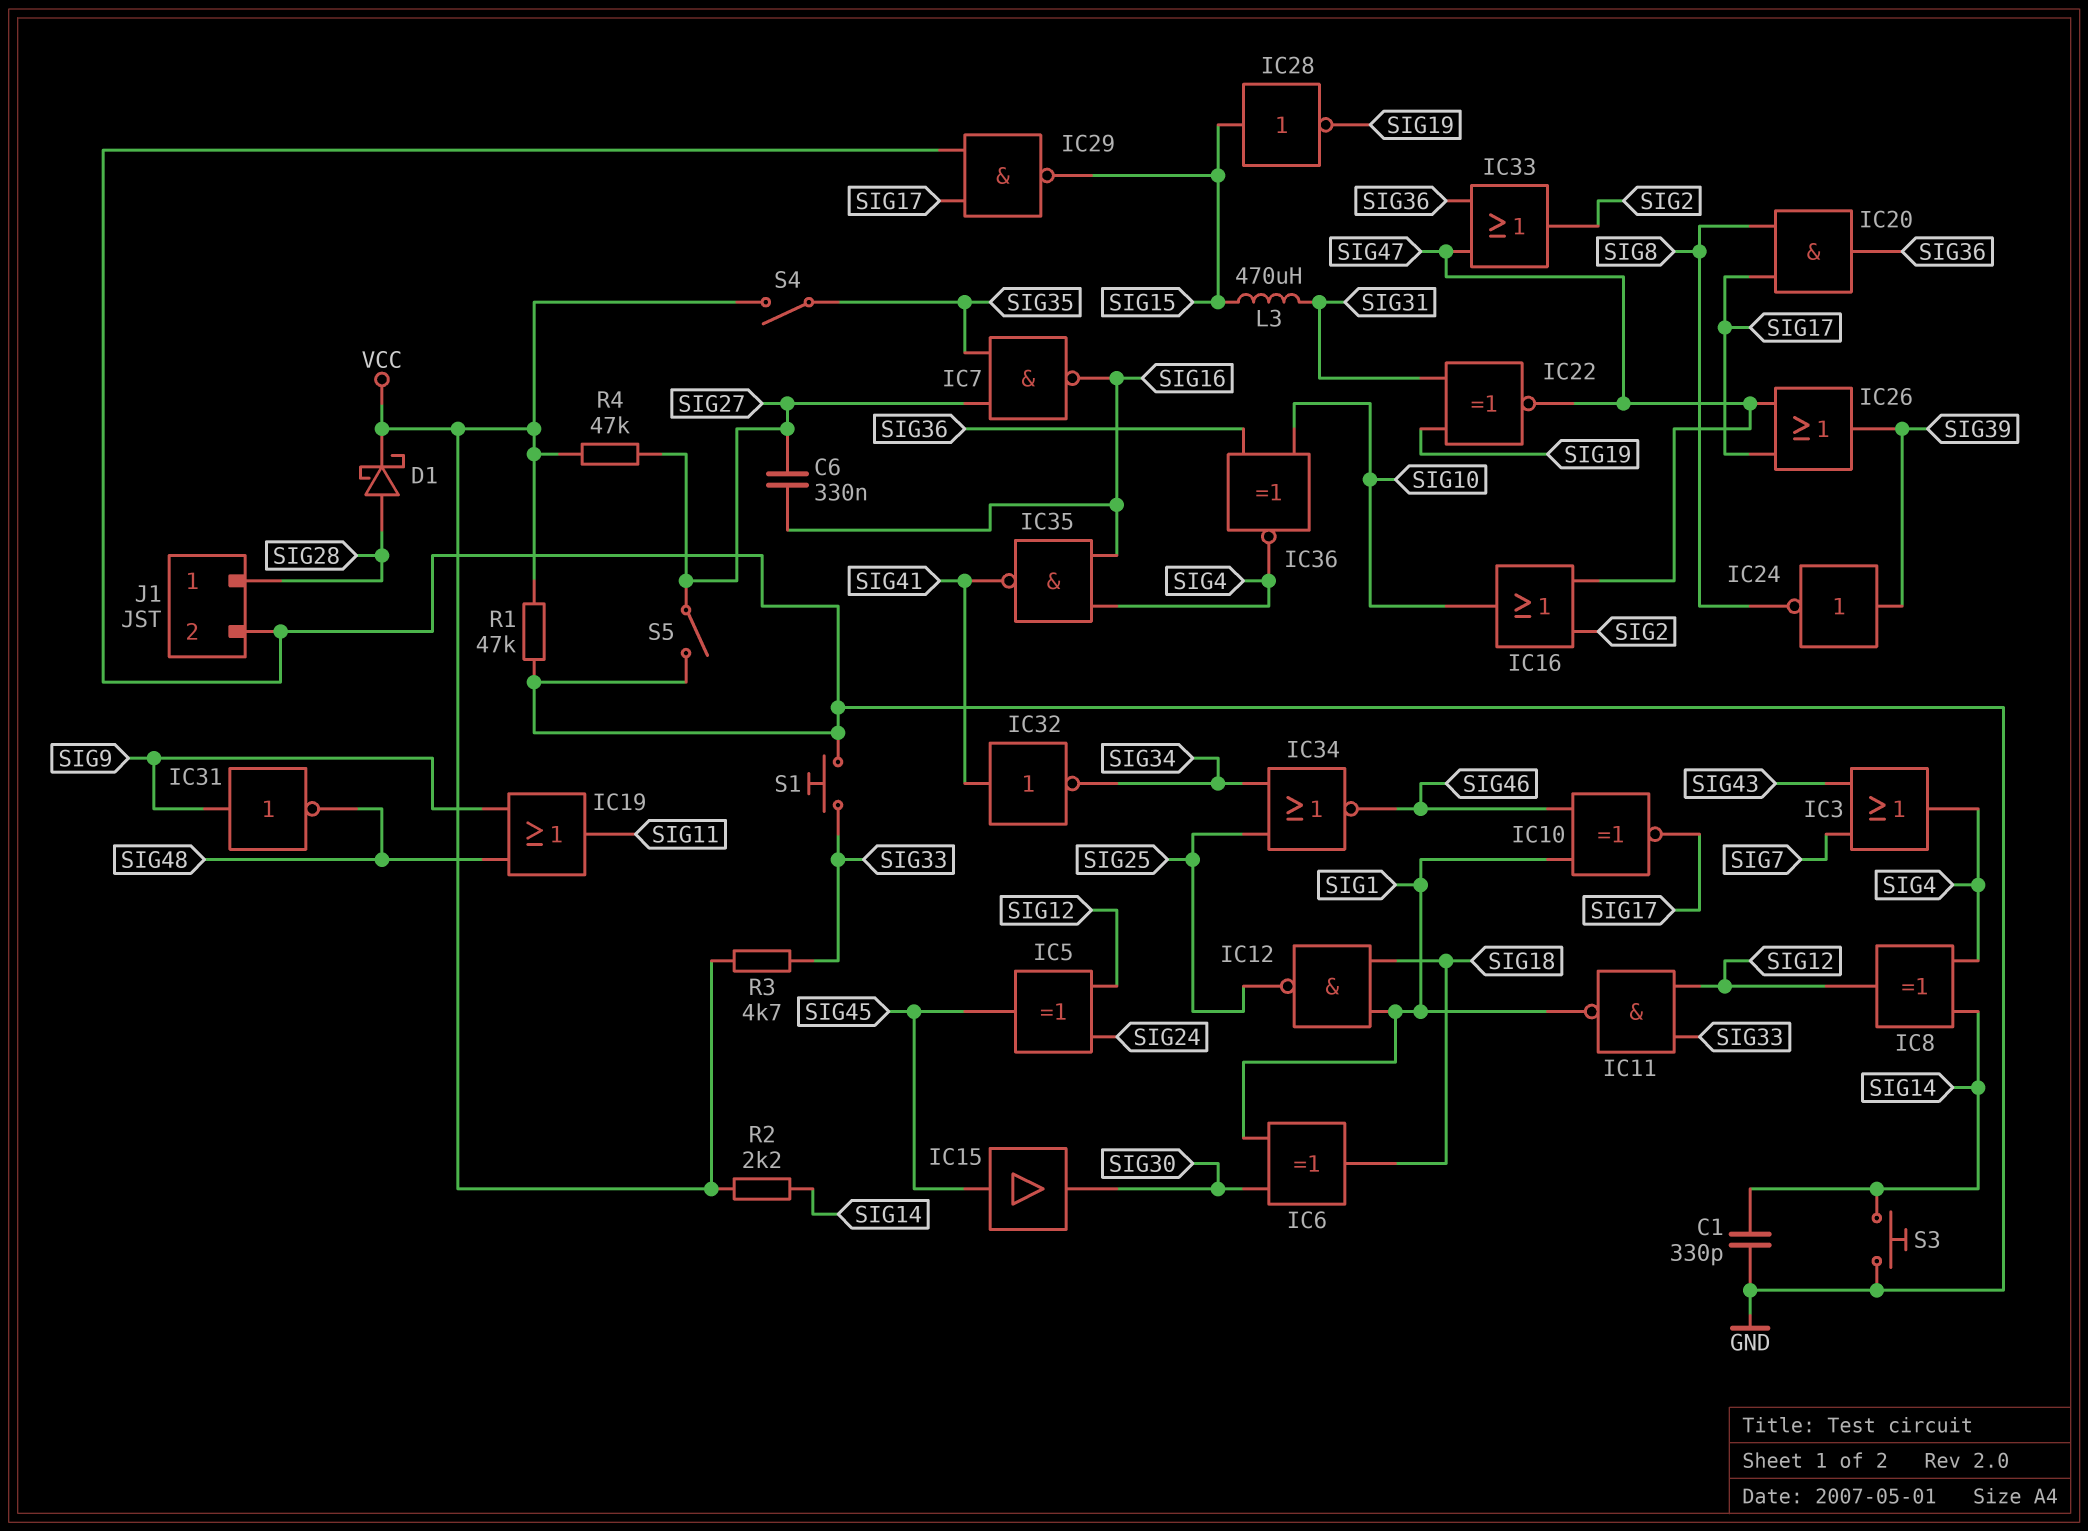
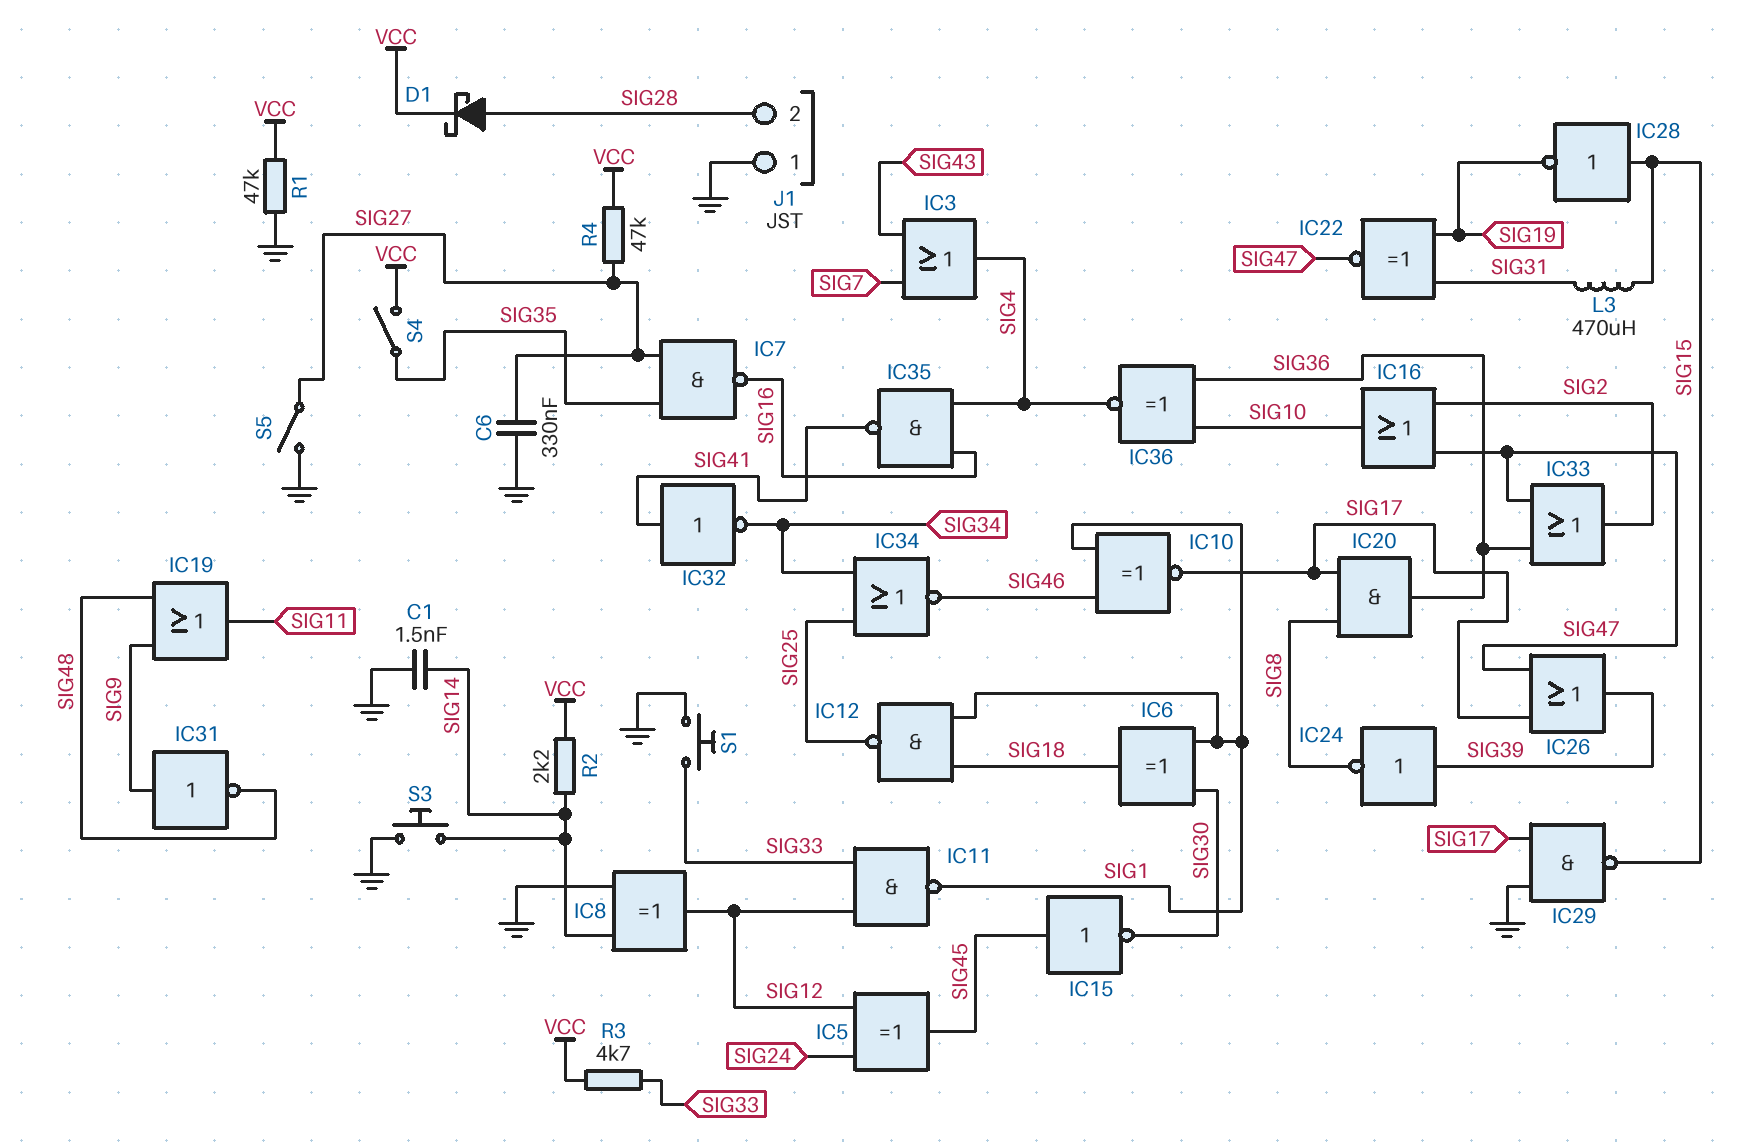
C1: 330pF (GND, SIG14) -> 1.5nF (GND, SIG14)
C6: 330nF (SIG16, SIG27) -> 330nF (GND, SIG27)
IC8: XOR (in SIG4, in SIG14, out SIG12) -> XOR (in GND, in SIG14, out SIG12)
IC15: buffer (in SIG45, out SIG30) -> NOT (in SIG45, out SIG30)
J1 pin 1: SIG28 -> GND
J1 pin 2: GND -> SIG28

